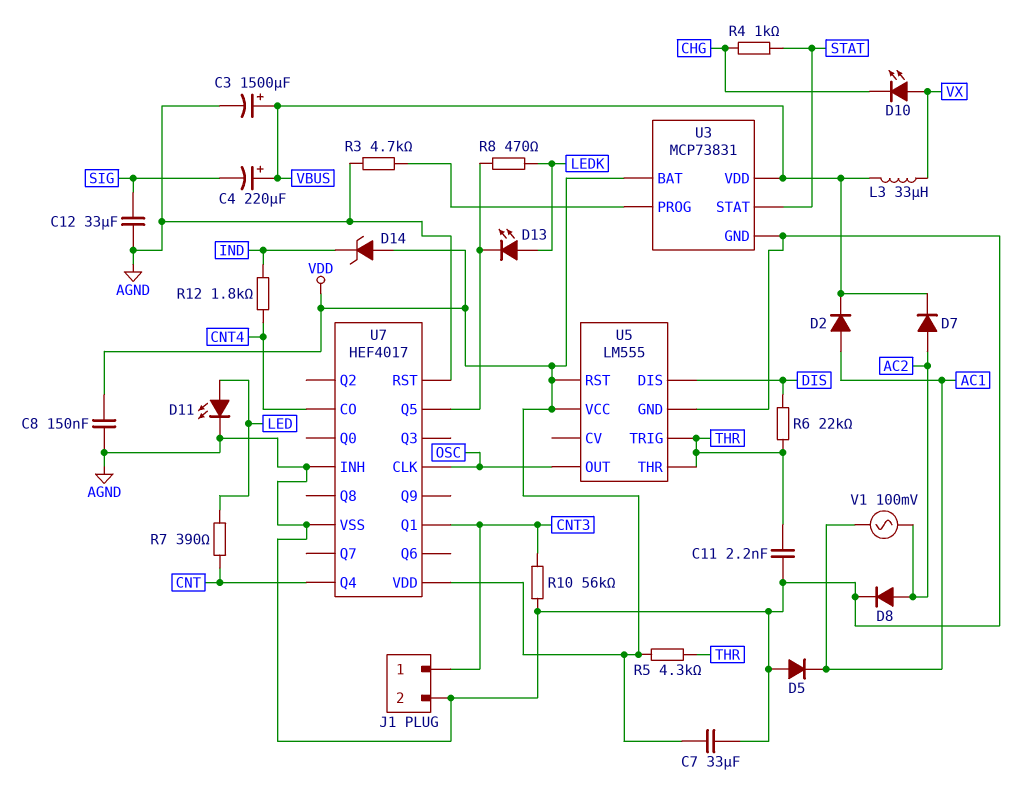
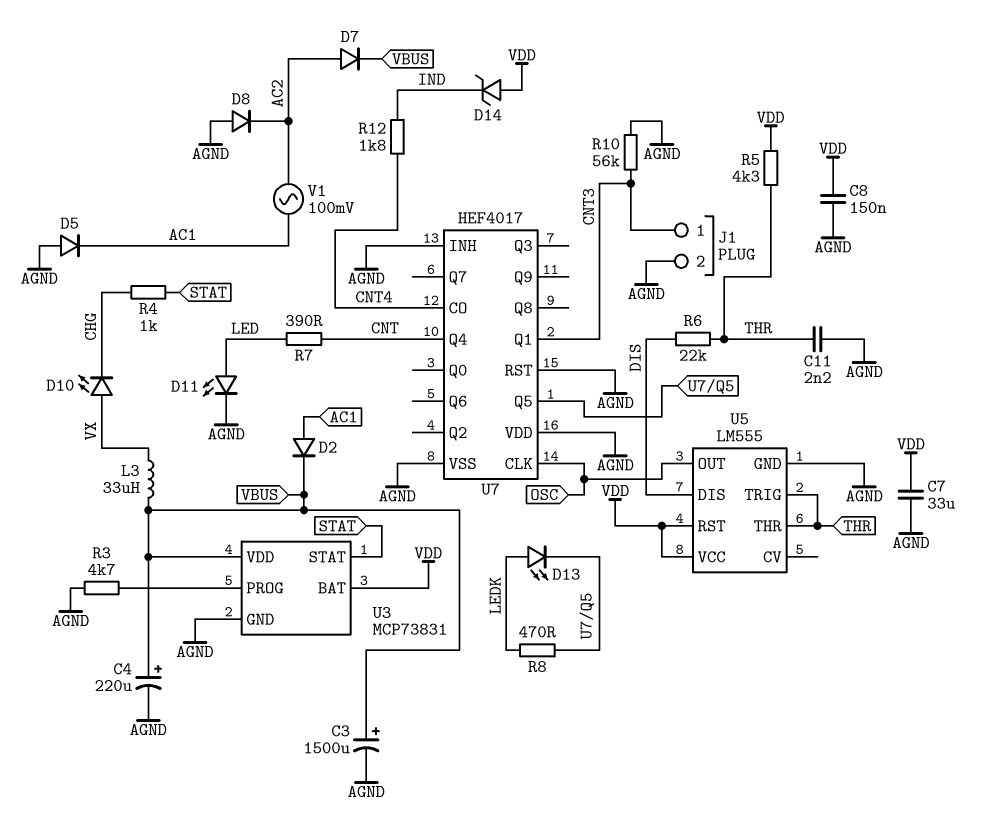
C4: 220uF (plus VBUS, minus SIG) -> 220uF (plus VBUS, minus AGND)
C12: 33uF (AGND, SIG) -> none
D8: diode (A AC2, K AGND) -> diode (A AGND, K AC2)
U7 pin VDD: VDD -> AGND

